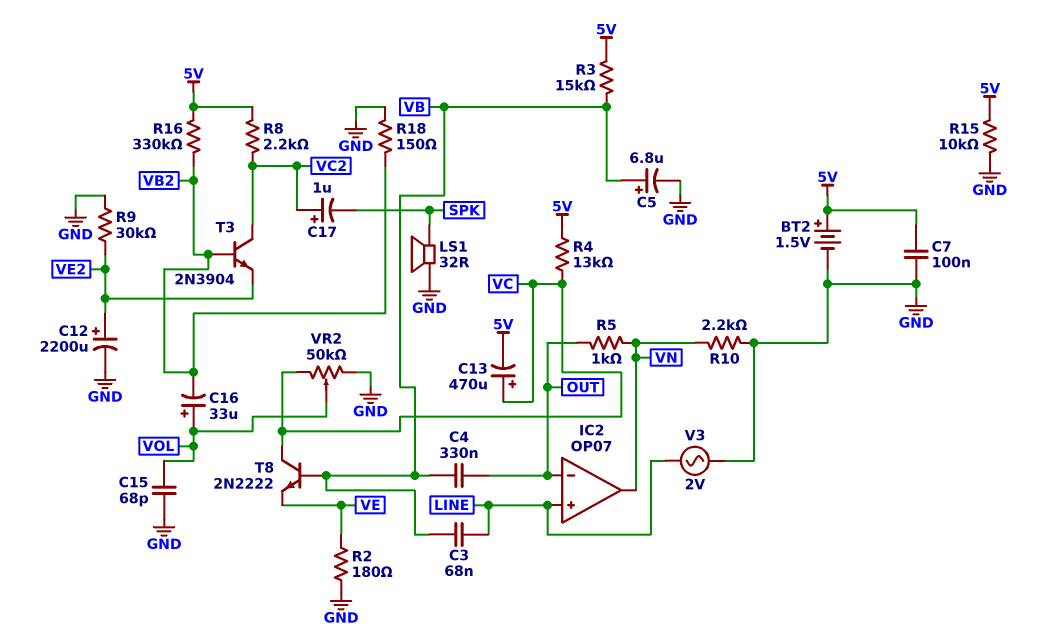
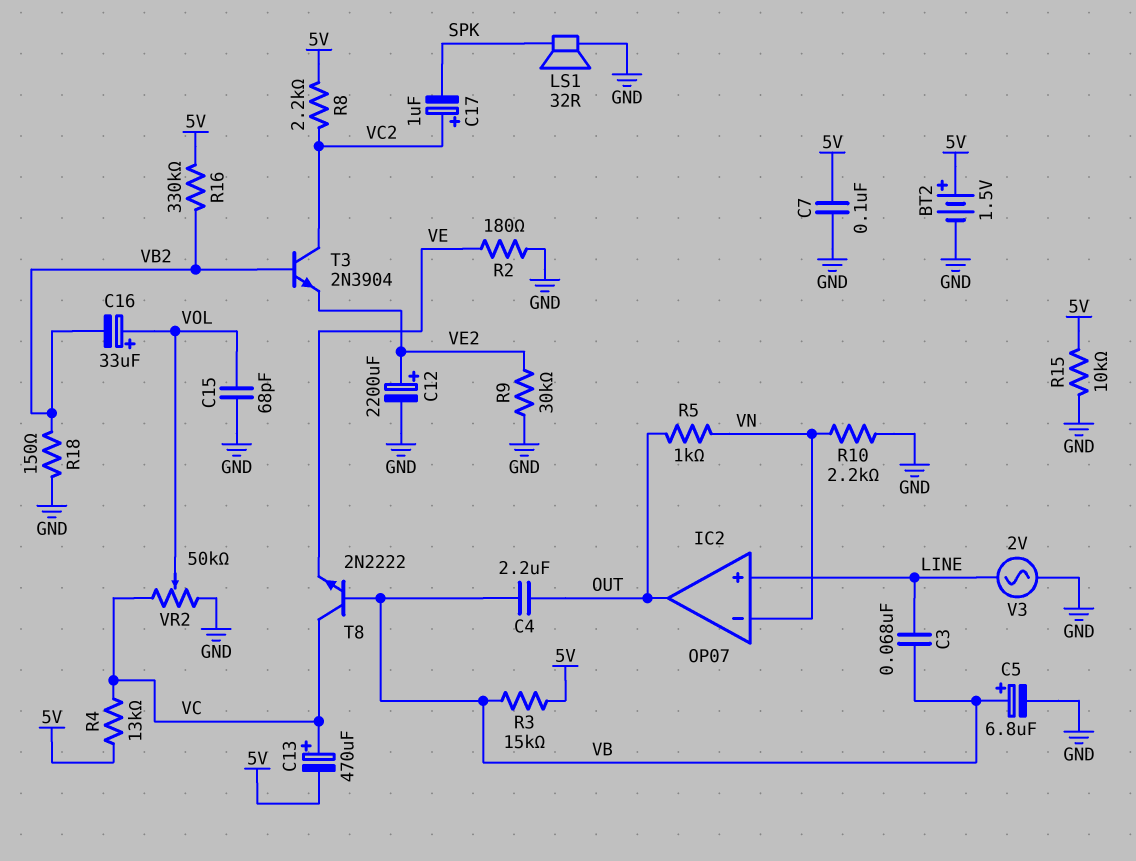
C4: 330nF (OUT, VB) -> 2.2uF (OUT, VB)
IC2 pin in-: OUT -> VN
IC2 pin out: VN -> OUT

